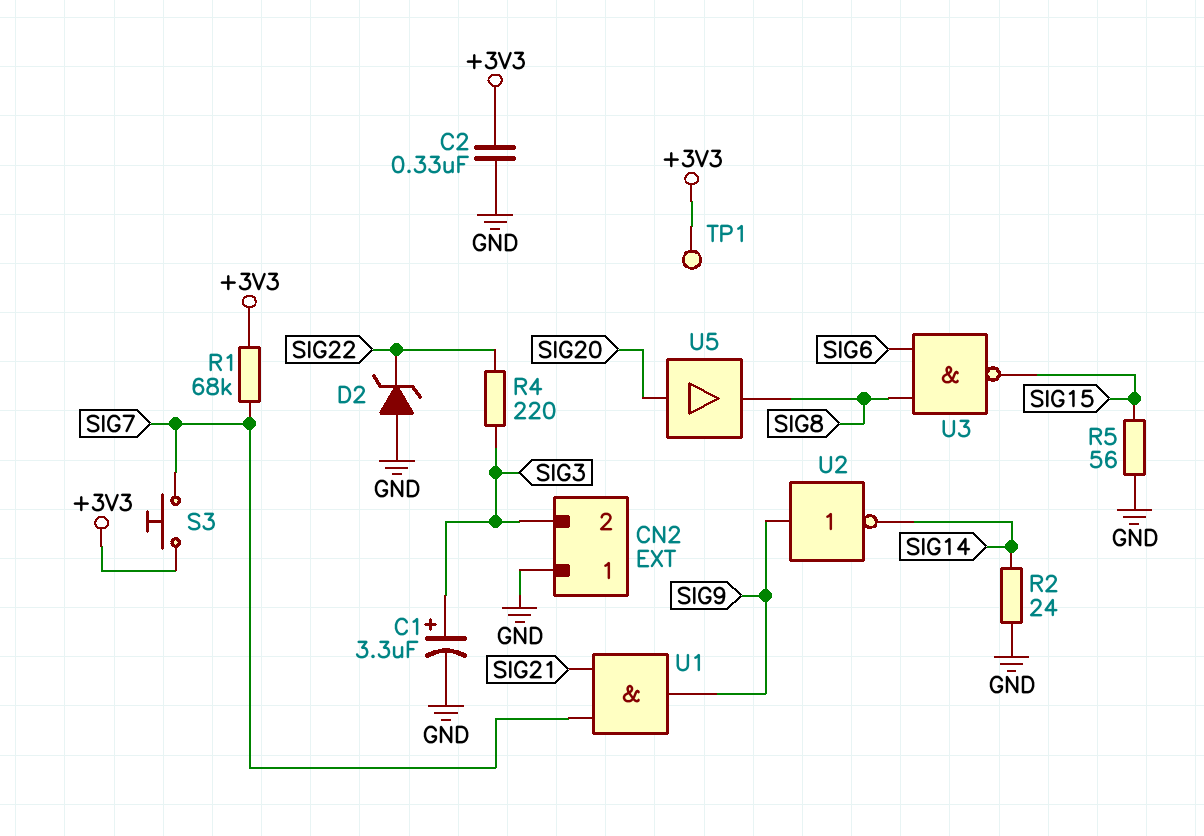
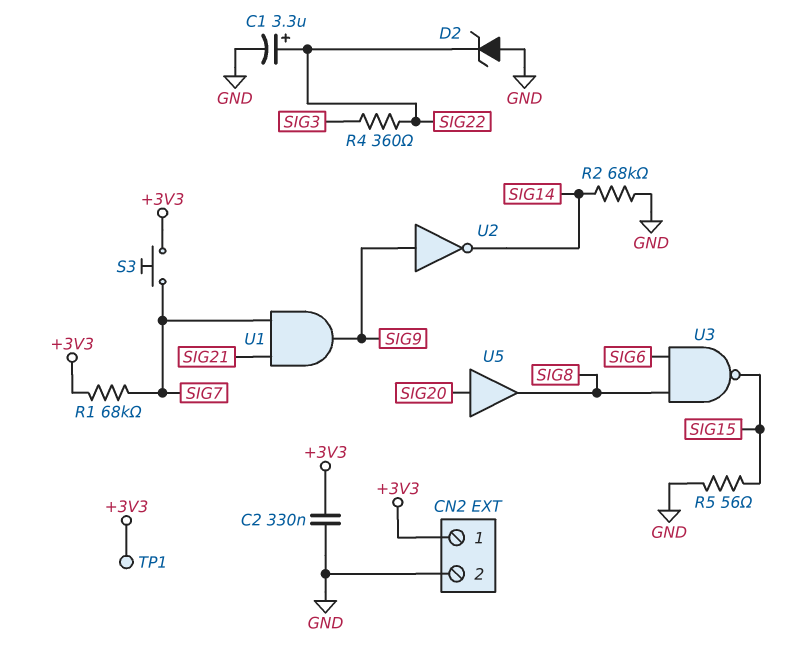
C1: 3.3uF (plus SIG3, minus GND) -> 3.3uF (plus SIG22, minus GND)
CN2 pin 1: GND -> +3V3
CN2 pin 2: SIG3 -> GND
R2: 24 (GND, SIG14) -> 68k (GND, SIG14)
R4: 220 (SIG3, SIG22) -> 360 (SIG3, SIG22)

